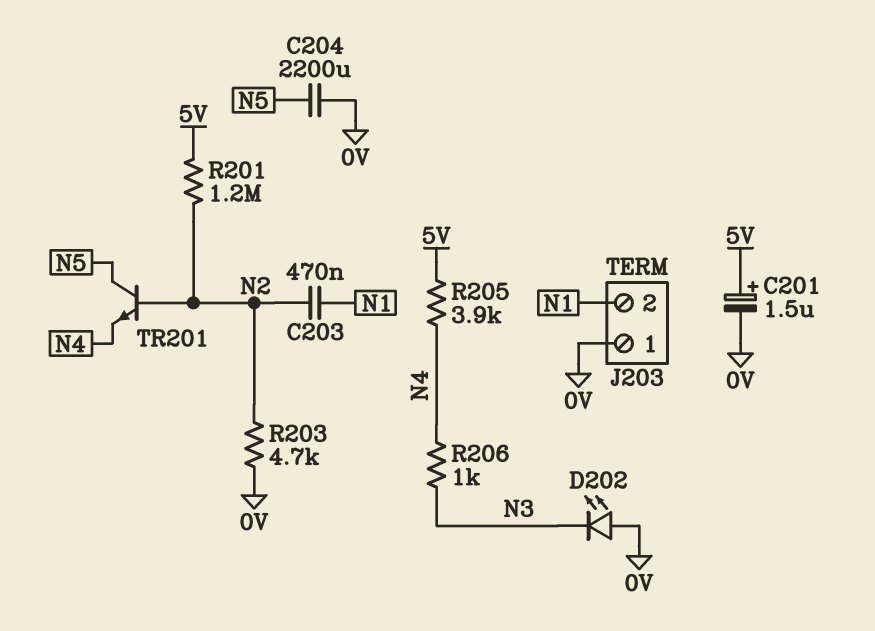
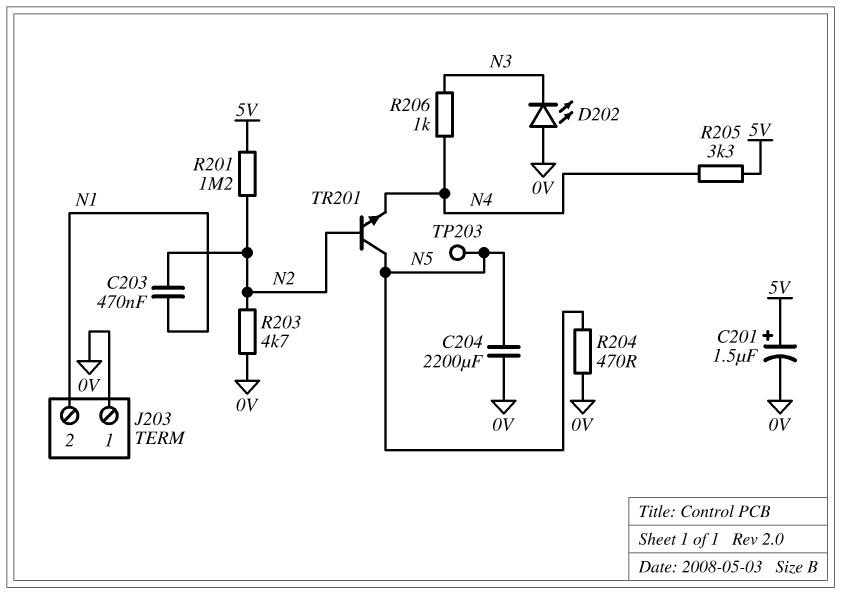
R204: none -> 470 (0V, N5)
R205: 3.9k (5V, N4) -> 3.3k (5V, N4)
TP203: none -> test point (N5)

